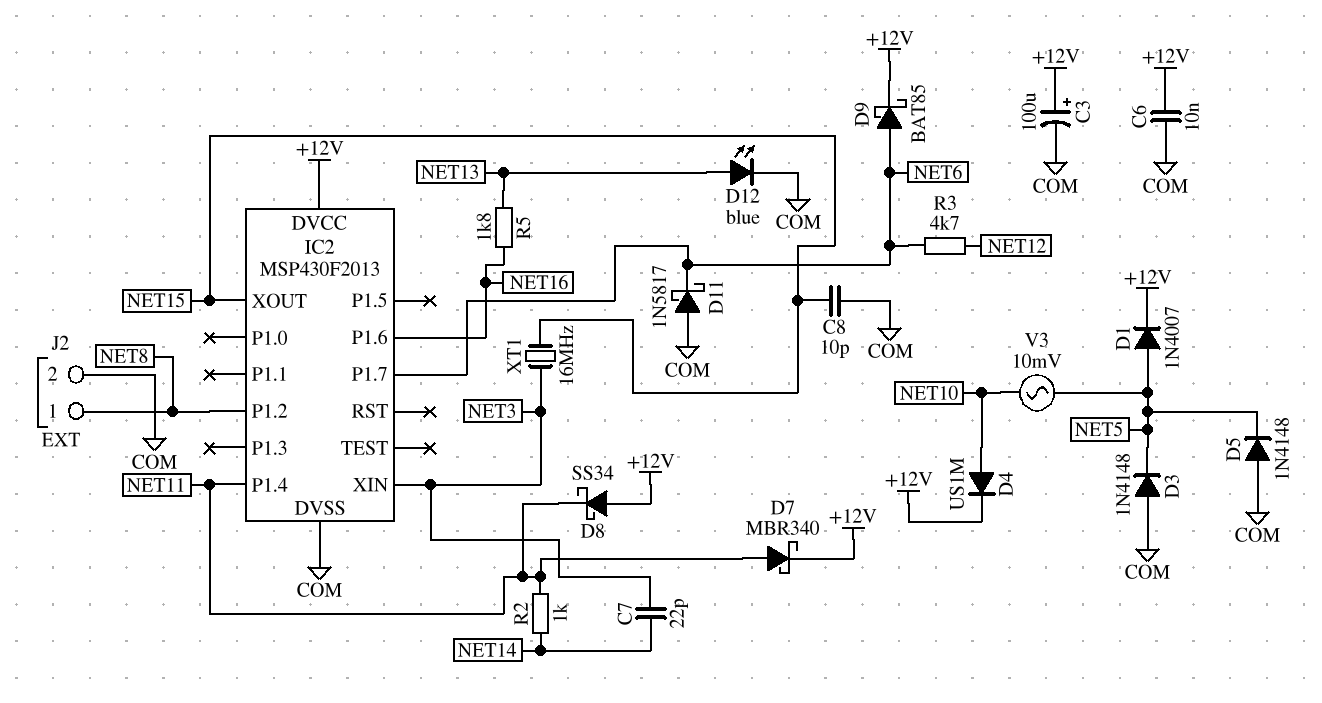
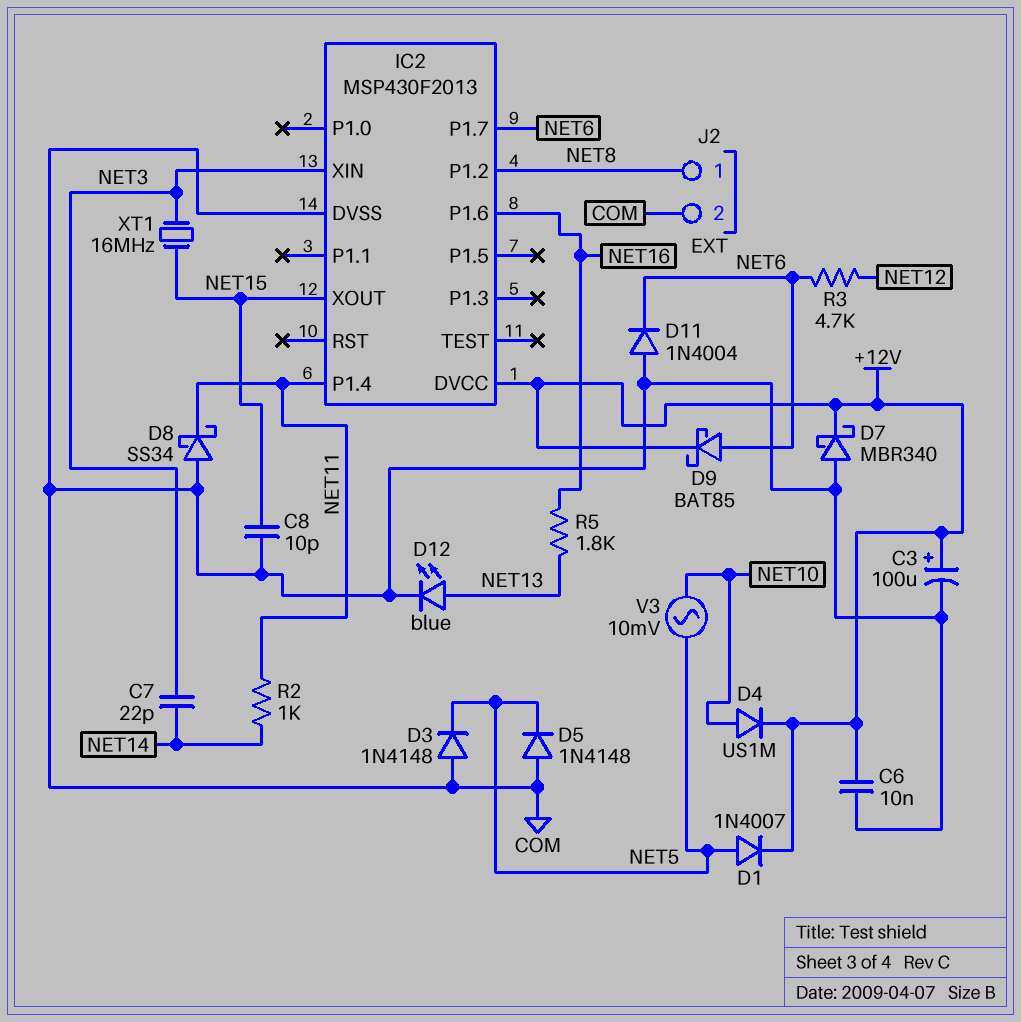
D7: schottky MBR340 (A NET11, K +12V) -> schottky MBR340 (A COM, K +12V)
D8: schottky SS34 (A +12V, K NET11) -> schottky SS34 (A COM, K NET11)
D11: schottky 1N5817 (A COM, K NET6) -> diode 1N4004 (A COM, K NET6)

